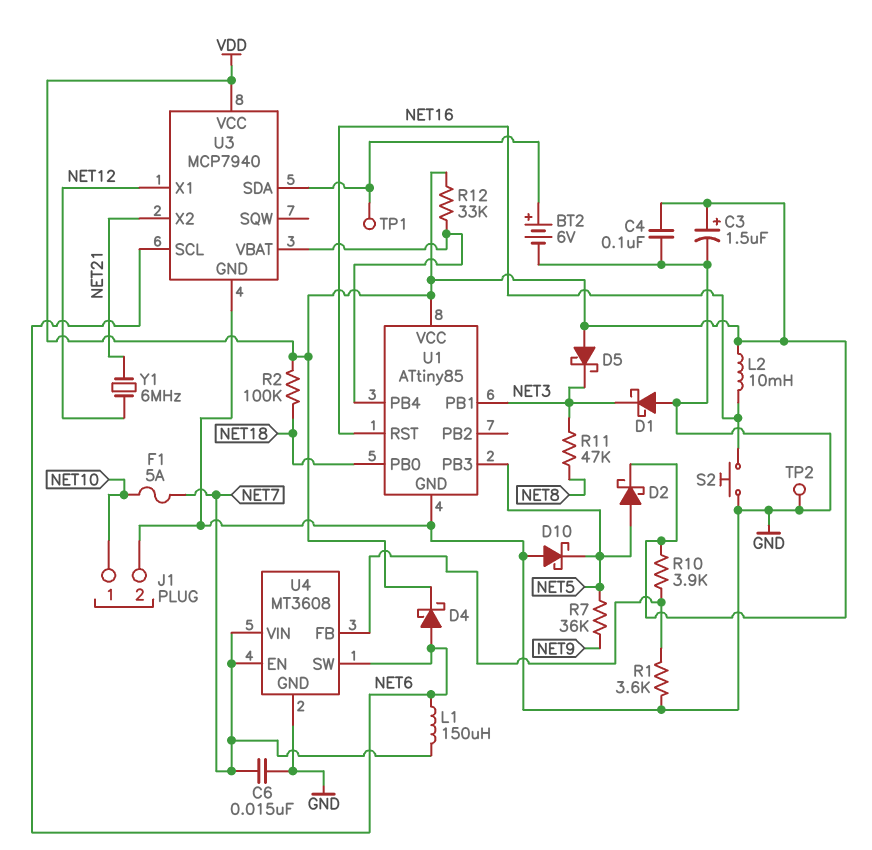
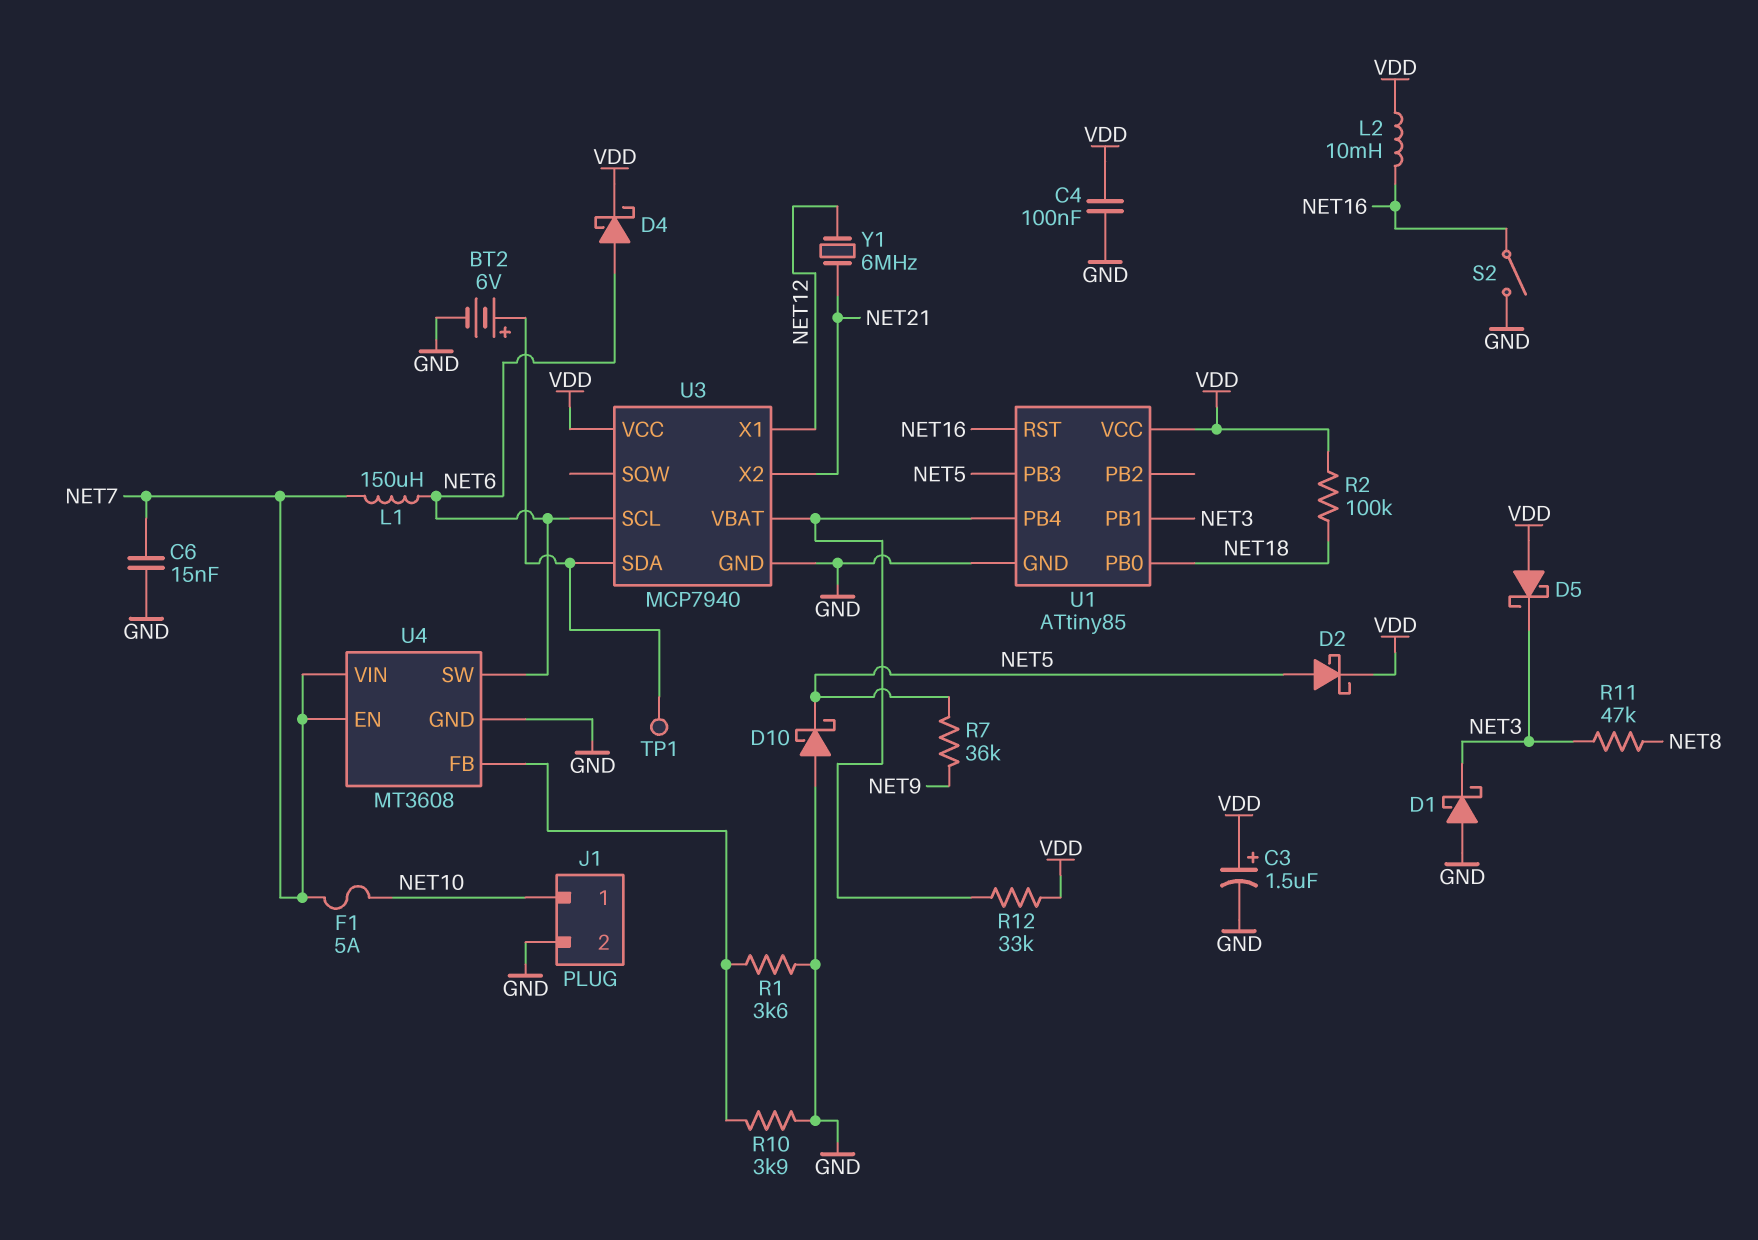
R10: 3.9k (U4/FB, VDD) -> 3.9k (GND, U4/FB)
S2: button (GND, NET16) -> switch (GND, NET16)
TP2: test point (GND) -> none

